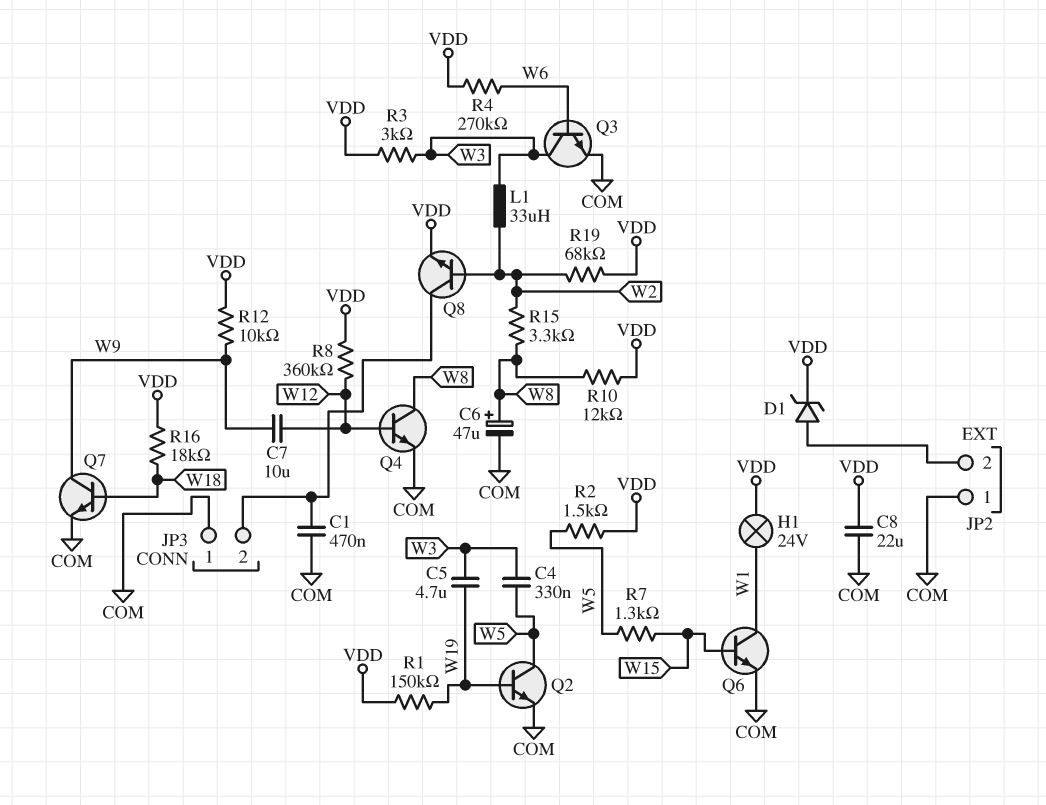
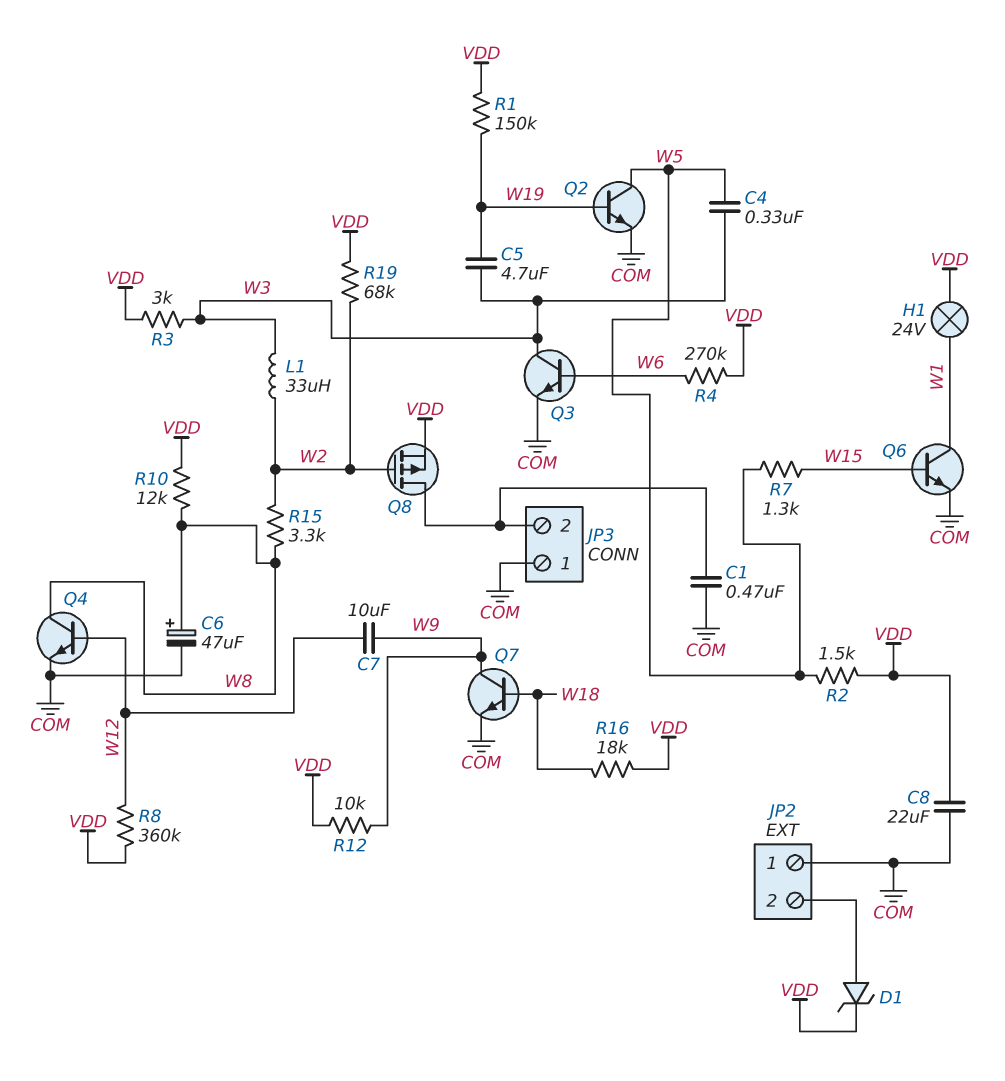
Q8: NPN (B W2, C JP3/2, E VDD) -> PMOS (G W2, D JP3/2, S VDD)

